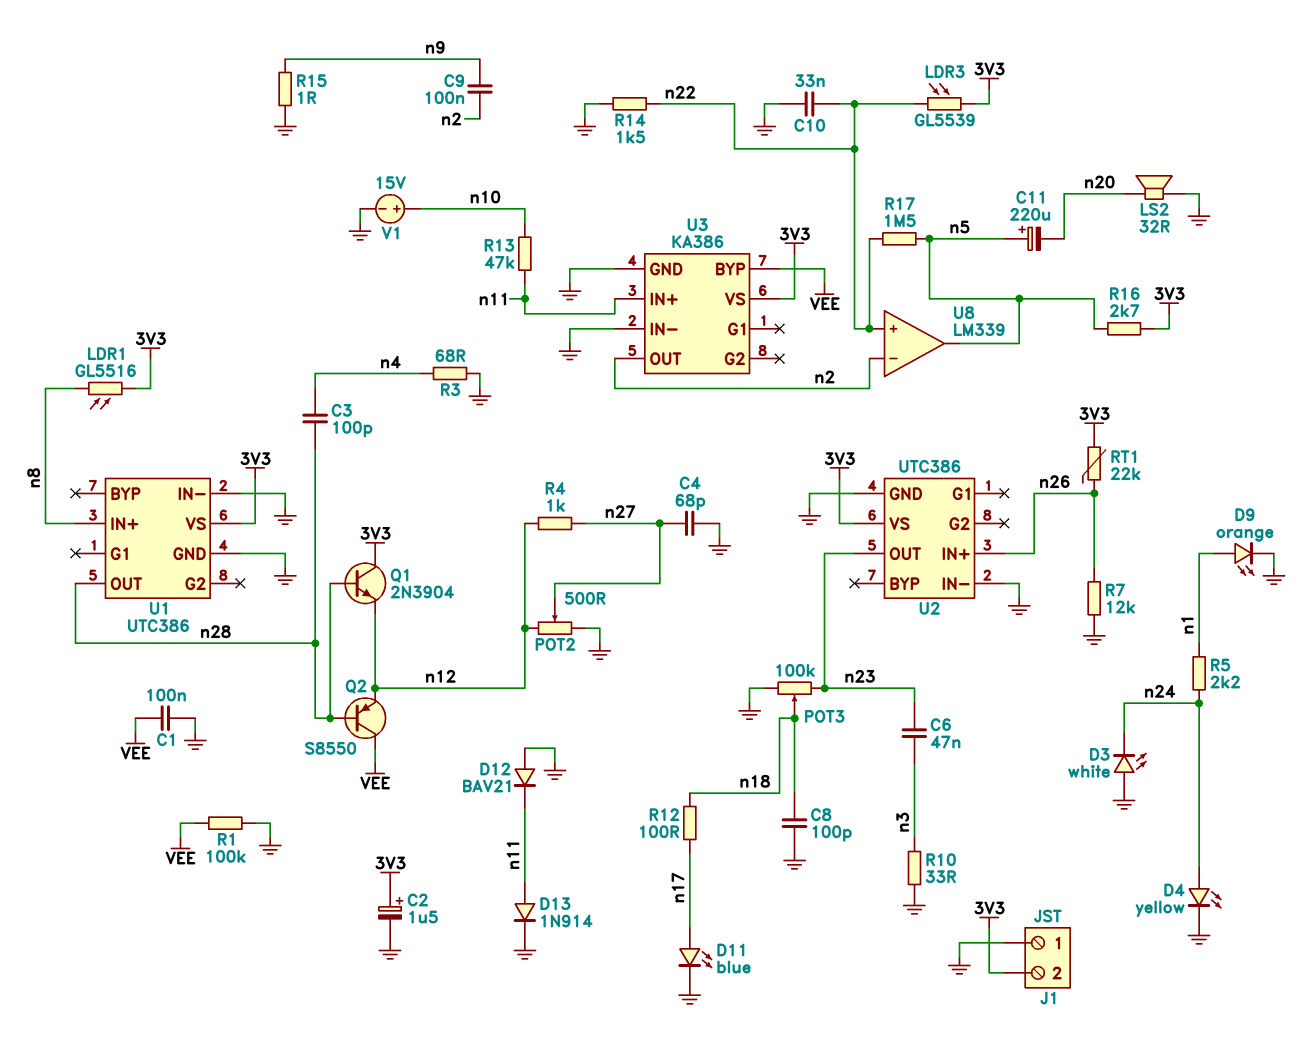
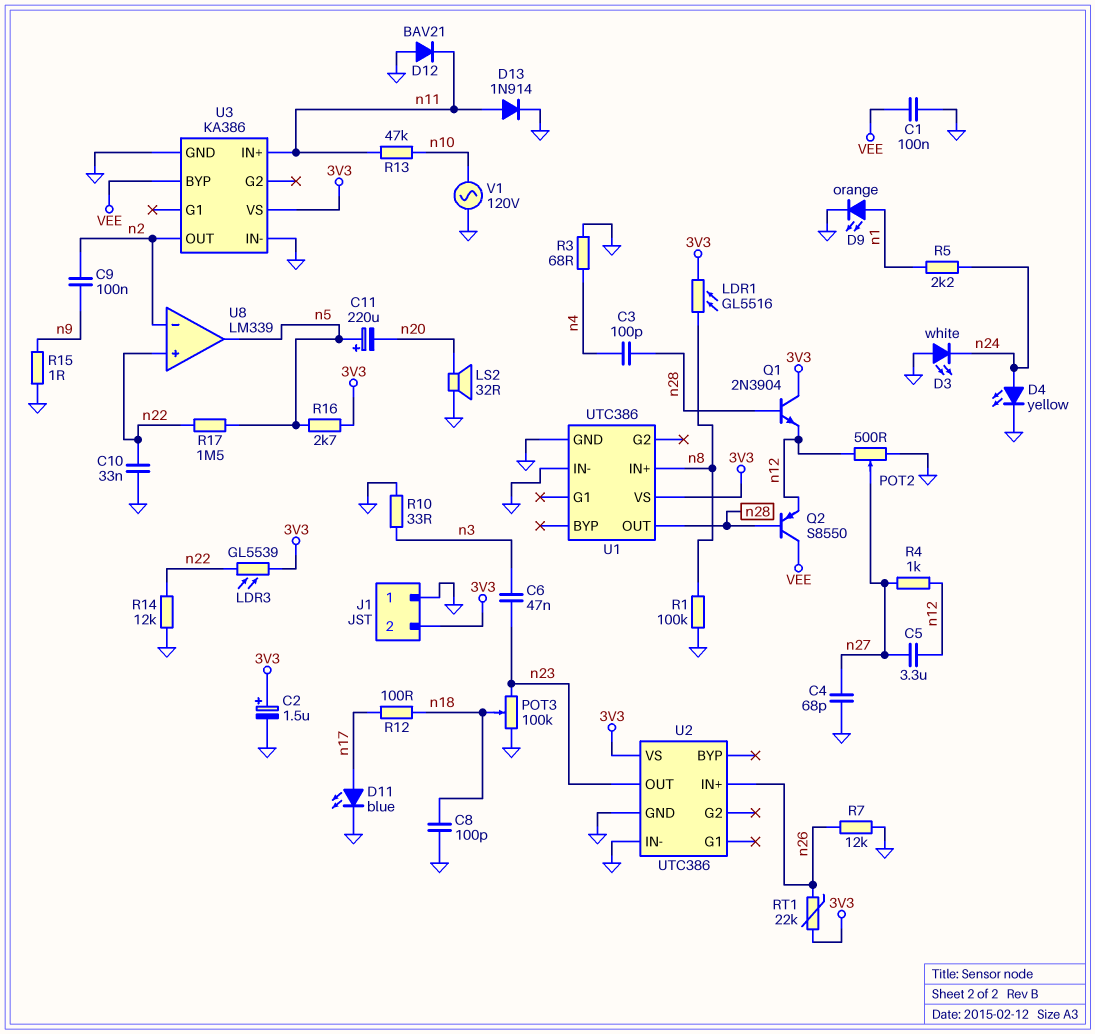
C5: none -> 3.3uF (n12, n27)
R1: 100k (GND, VEE) -> 100k (GND, n8)
R14: 1.5k (GND, n22) -> 12k (GND, n22)
V1: 15V (plus n10, minus GND) -> AC 120V (GND, n10)

